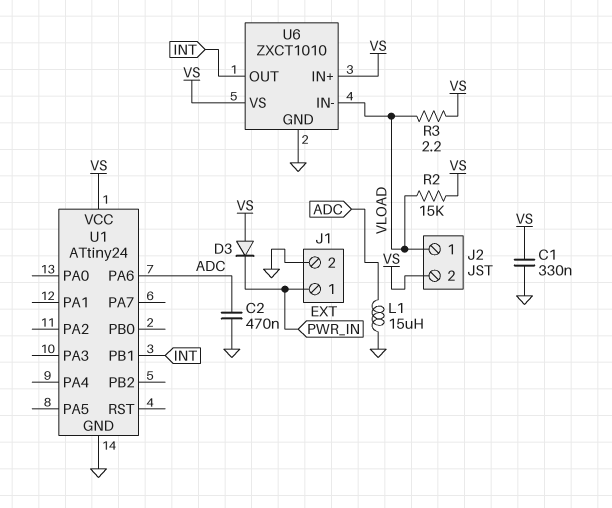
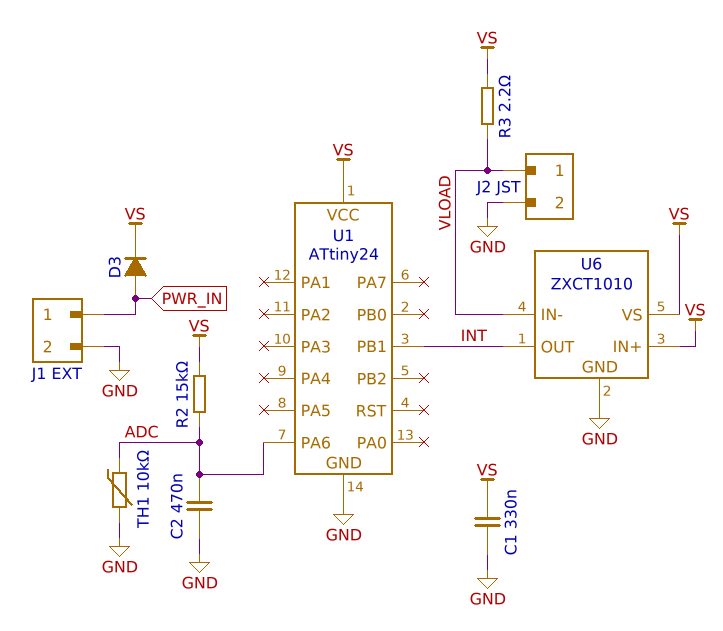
D3: diode (A VS, K PWR_IN) -> diode (A PWR_IN, K VS)
J2 pin 2: VS -> GND
L1: 15uH (ADC, GND) -> none
R2: 15k (VLOAD, VS) -> 15k (ADC, VS)
TH1: none -> 10k (ADC, GND)

